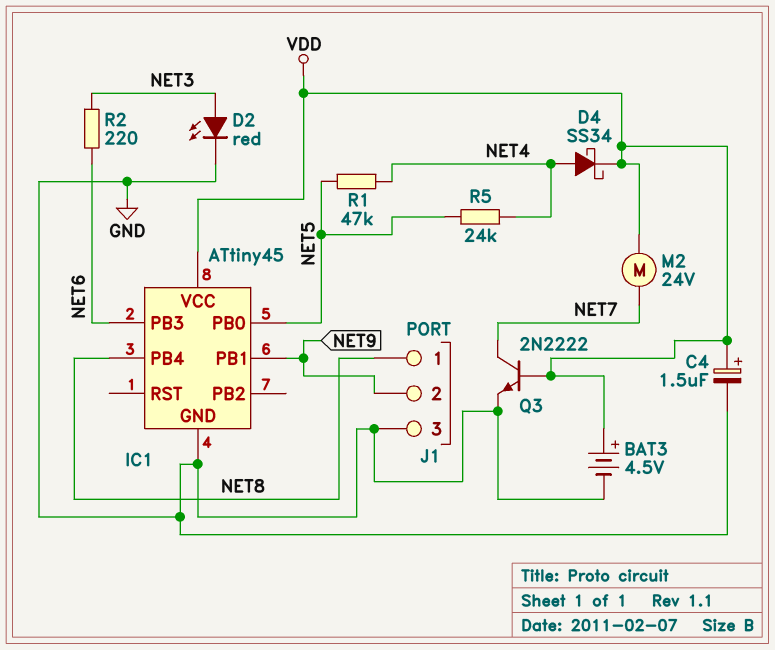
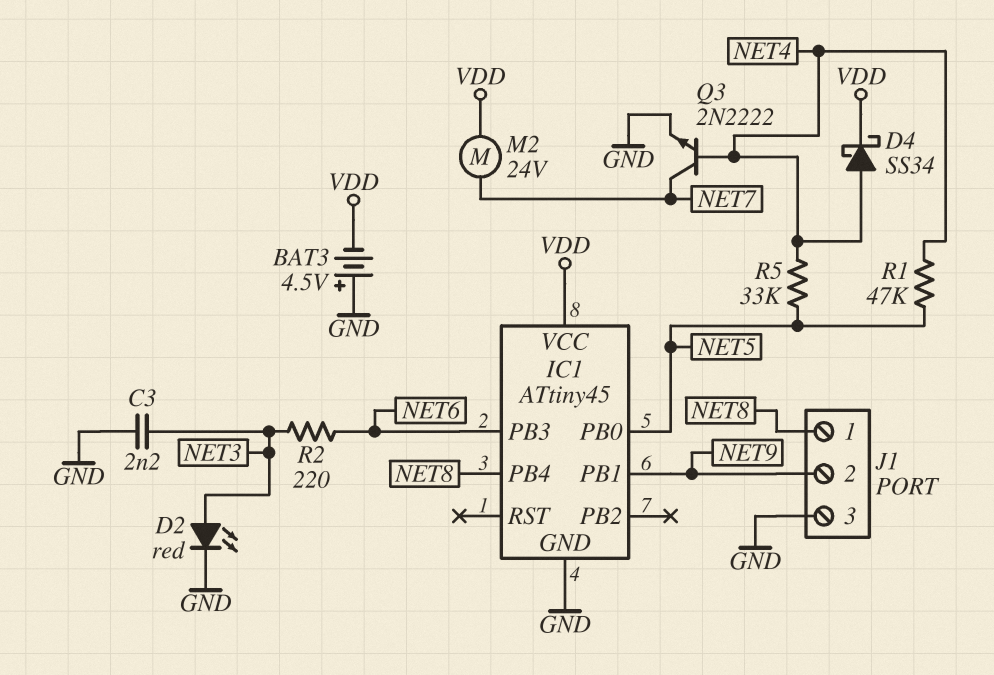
BAT3: 4.5V (plus VDD, minus GND) -> 4.5V (plus GND, minus VDD)
C3: none -> 2.2nF (GND, NET3)
C4: 1.5uF (plus VDD, minus GND) -> none
Q3: NPN 2N2222 (B VDD, C NET7, E GND) -> NPN 2N2222 (B NET4, C NET7, E GND)
R5: 24k (NET4, NET5) -> 33k (NET4, NET5)

